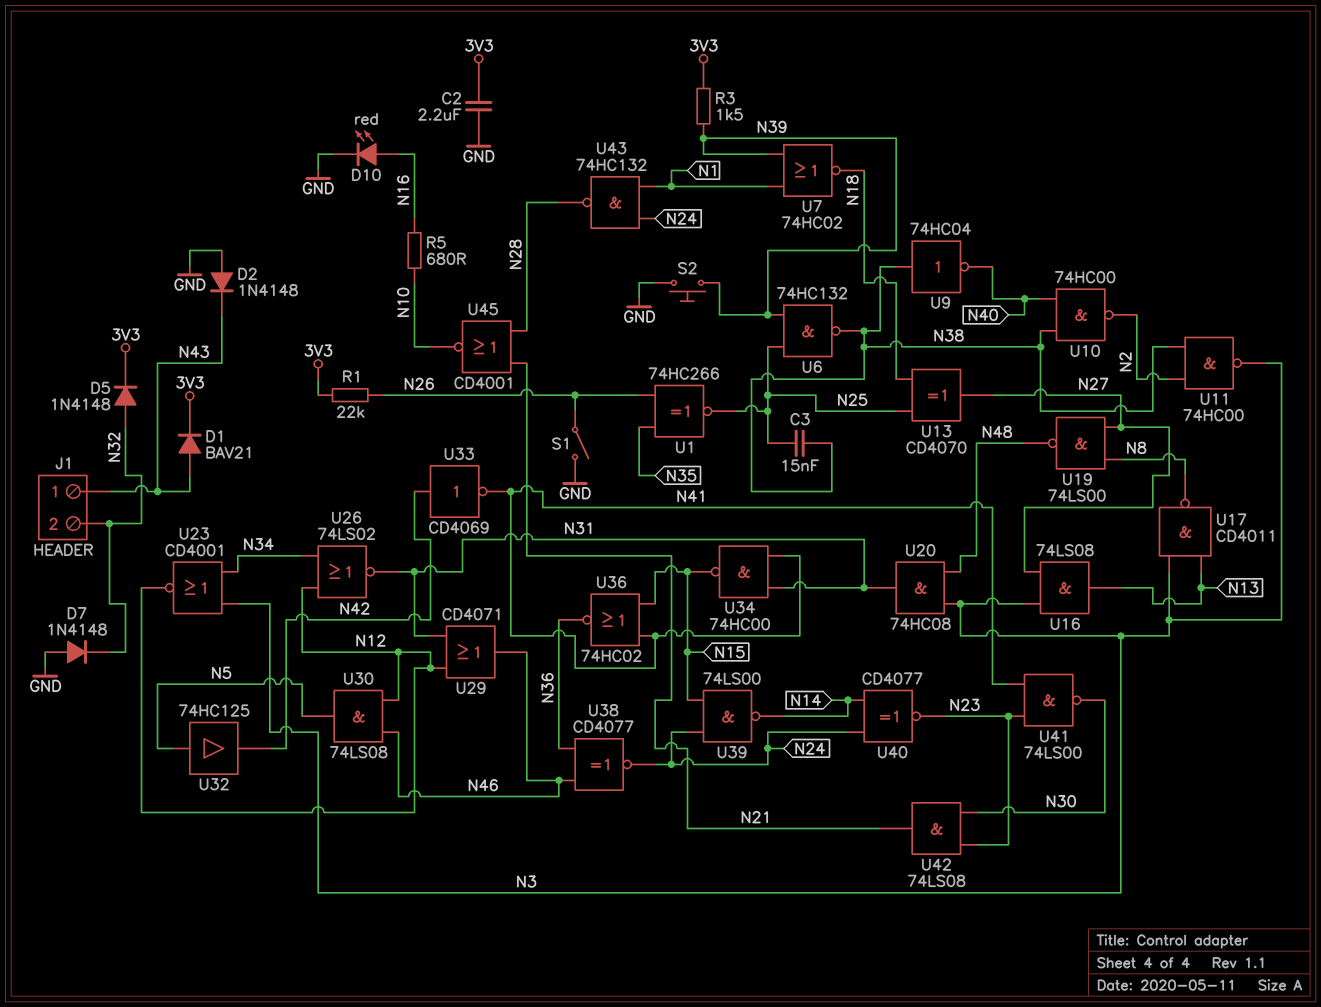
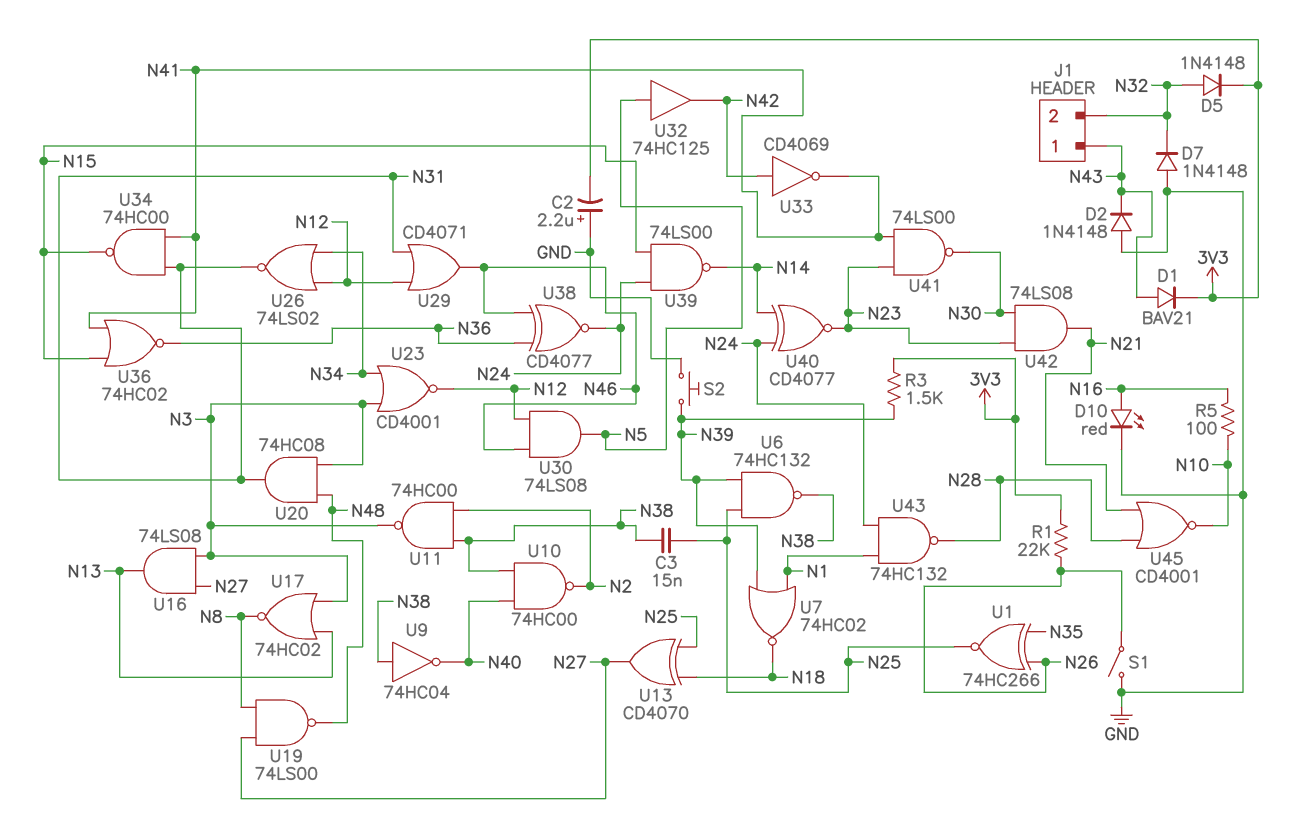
C2: 2.2uF (3V3, GND) -> 2.2uF (plus GND, minus 3V3)
R5: 680 (N10, N16) -> 100 (N10, N16)
U17: NAND CD4011 (in N3, in N13, out N8) -> NOR 74HC02 (in N3, in N13, out N8)

